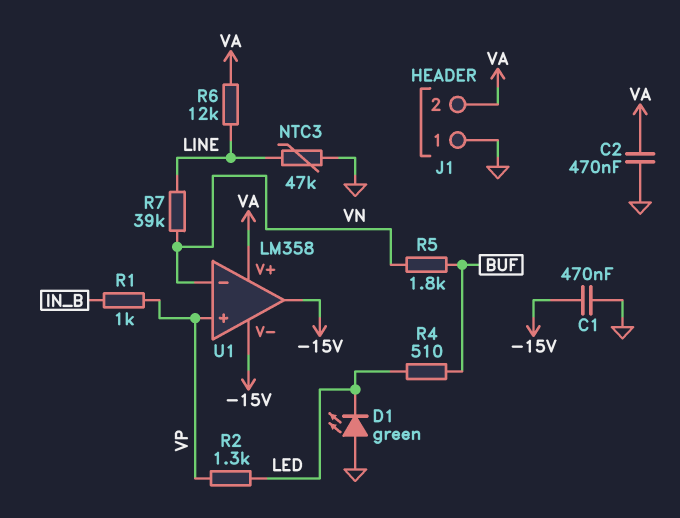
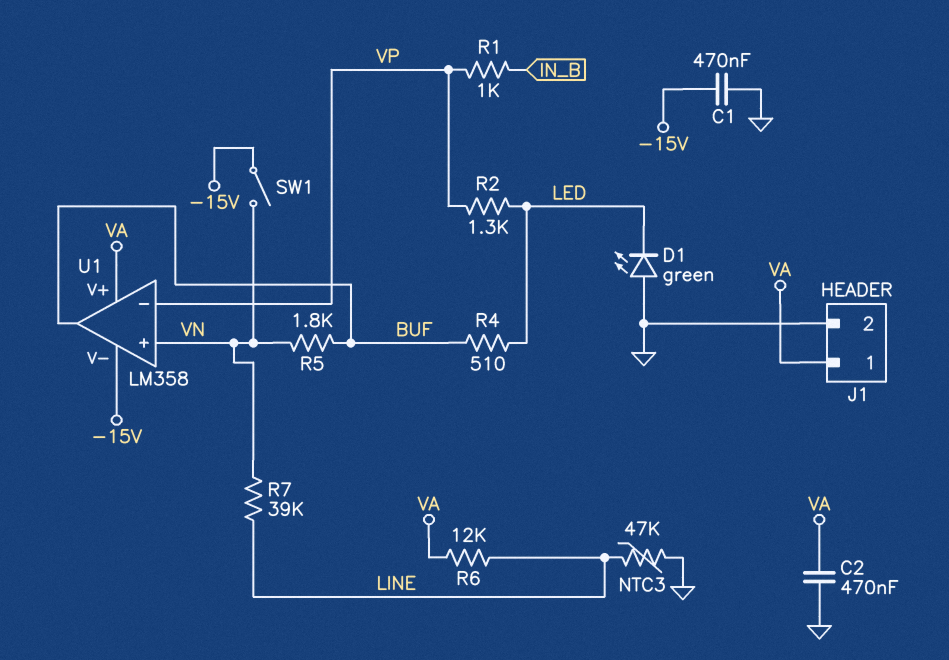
J1 pin 1: GND -> VA
J1 pin 2: VA -> GND
SW1: none -> switch (-15V, VN)
U1 pin in+: VP -> VN
U1 pin in-: VN -> VP
U1 pin out: -15V -> BUF

